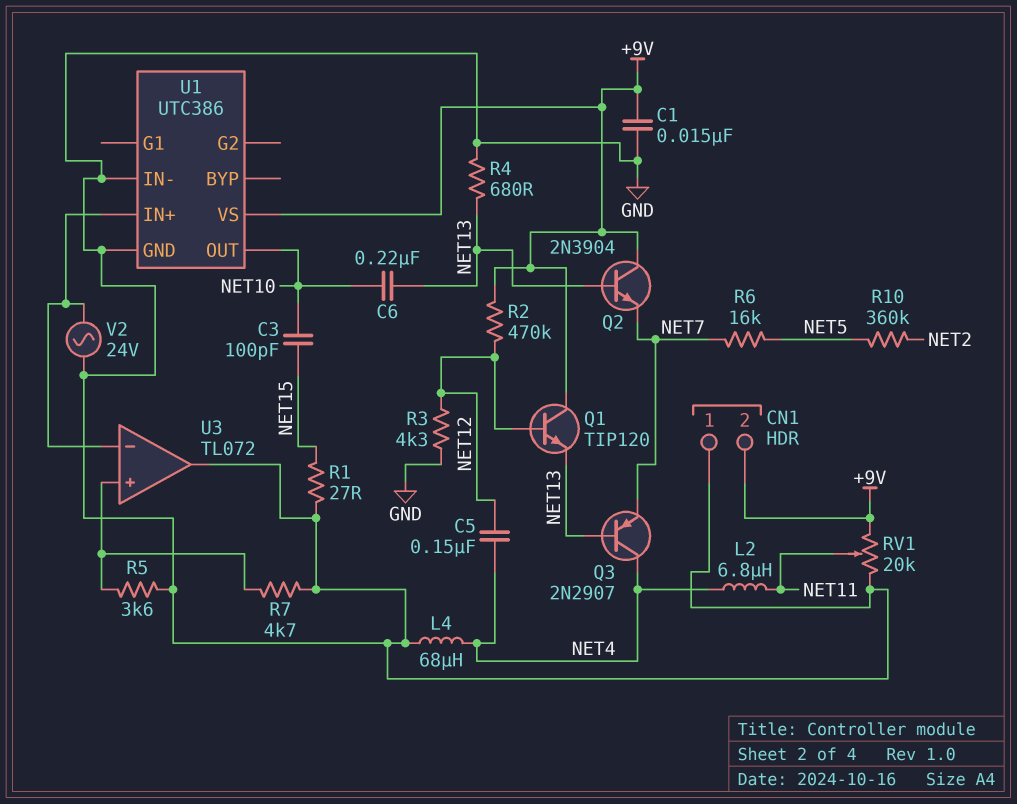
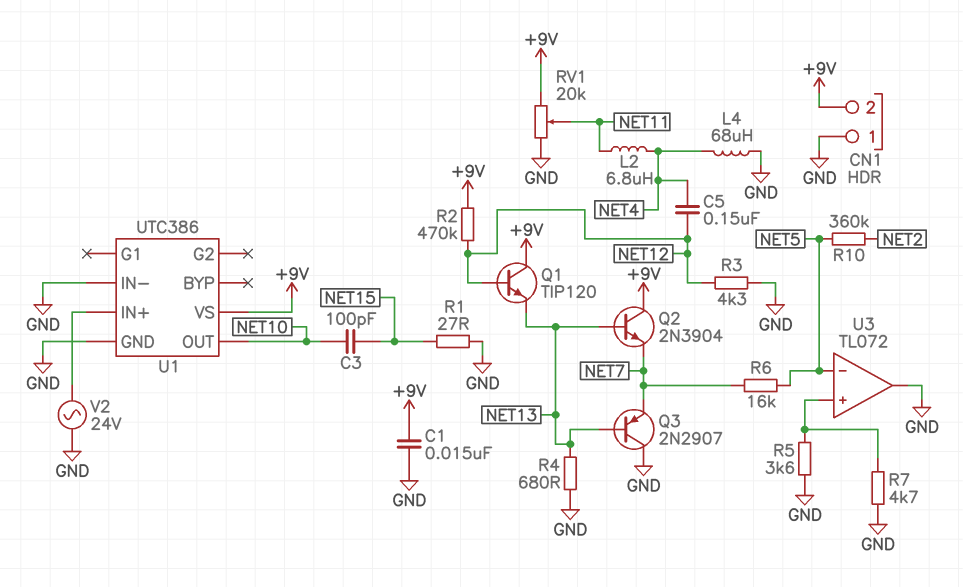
C6: 220nF (NET10, NET13) -> none
Q3: PNP 2N2907 (B NET13, C NET4, E NET7) -> PNP 2N2907 (B NET13, C GND, E NET7)
U3 pin in-: U1/IN+ -> NET5

